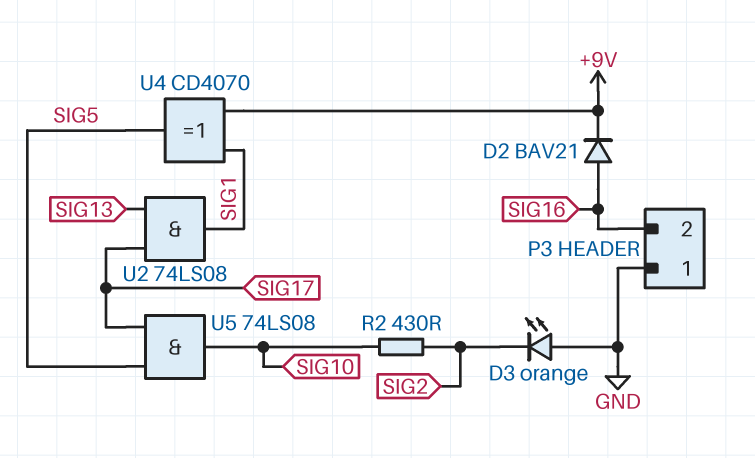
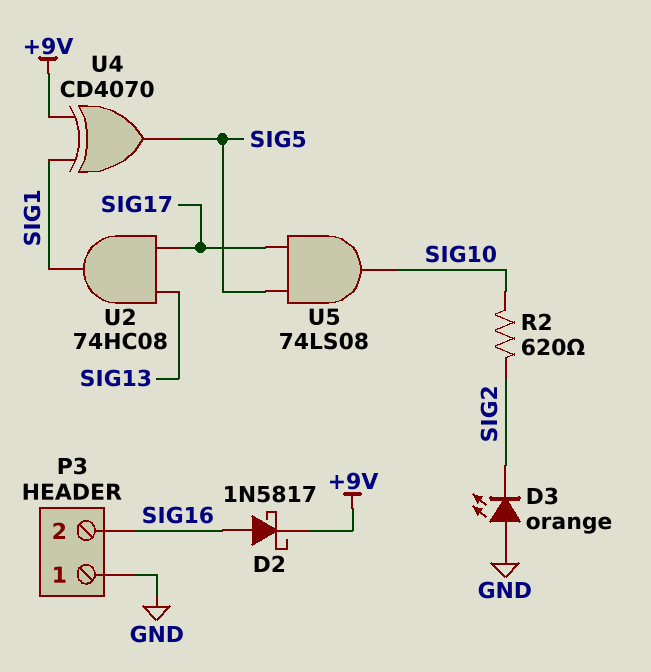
D2: diode BAV21 (A SIG16, K +9V) -> schottky 1N5817 (A SIG16, K +9V)
R2: 430 (SIG2, SIG10) -> 620 (SIG2, SIG10)
U2: AND 74LS08 (in SIG13, in SIG17, out SIG1) -> AND 74HC08 (in SIG13, in SIG17, out SIG1)

